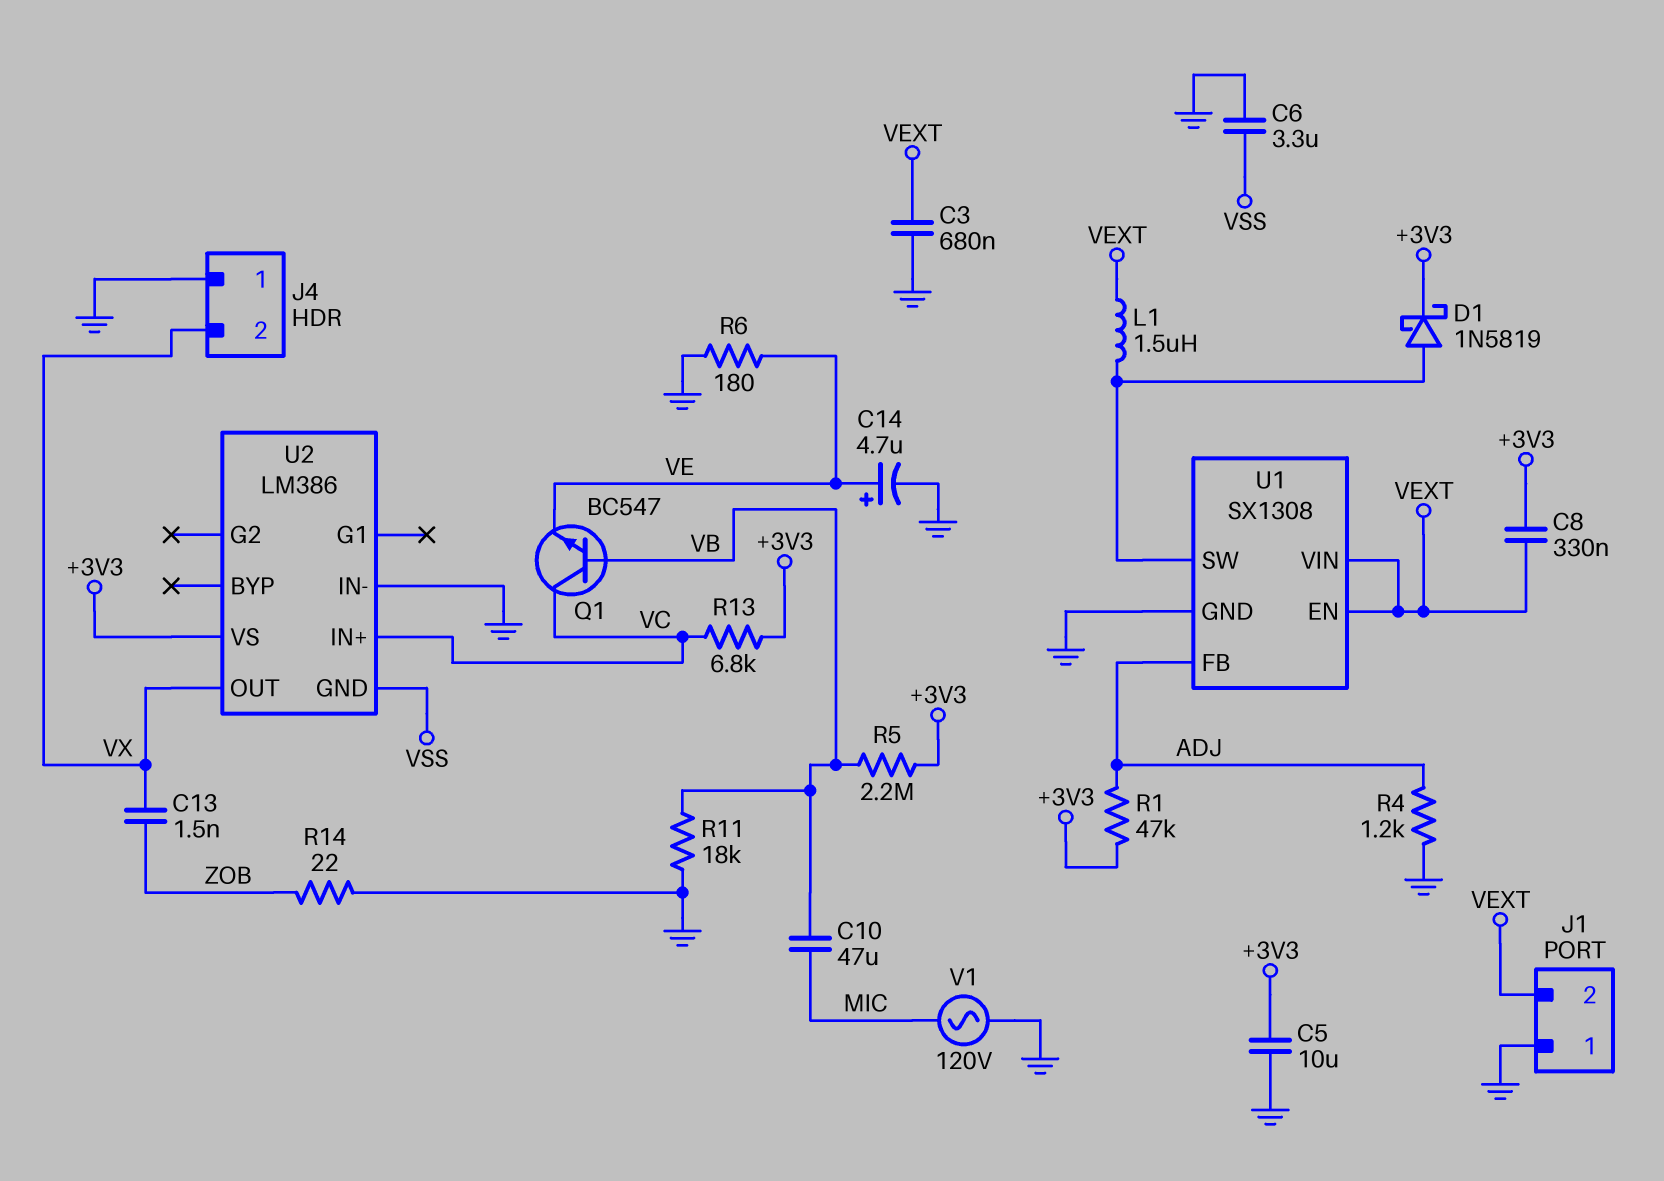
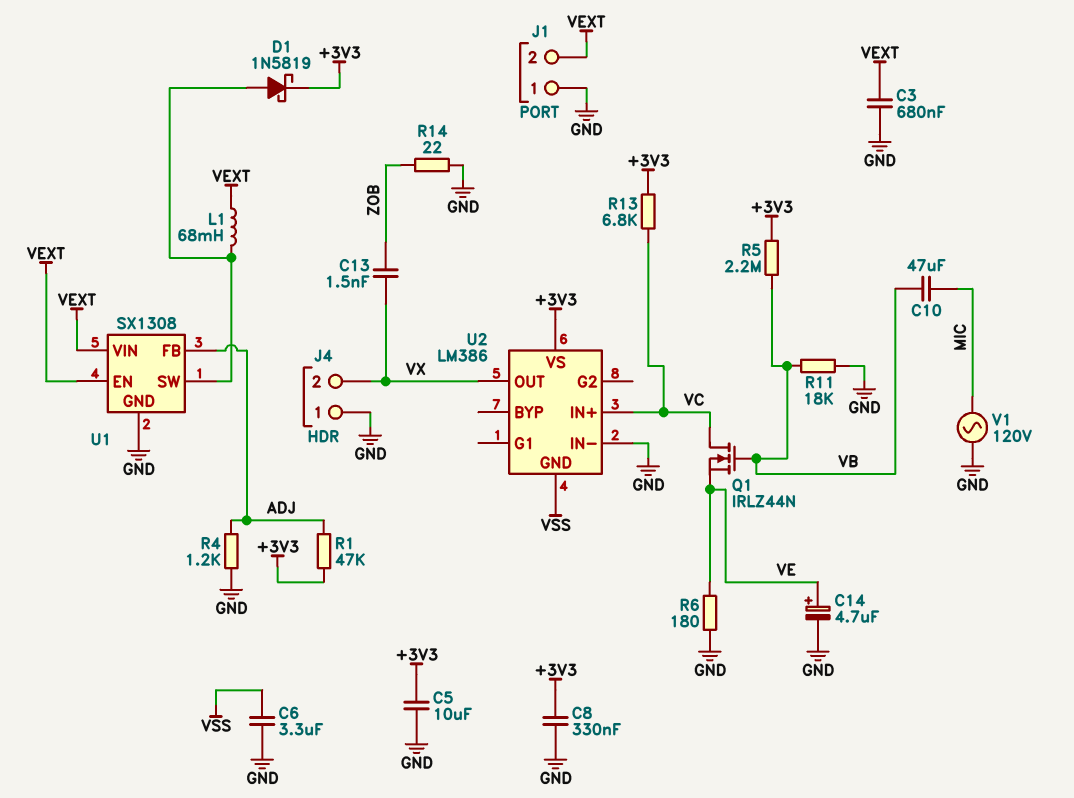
C8: 330nF (+3V3, VEXT) -> 330nF (+3V3, GND)
L1: 1.5uH (U1/SW, VEXT) -> 68mH (U1/SW, VEXT)
Q1: NPN BC547 (B VB, C VC, E VE) -> NMOS IRLZ44N (G VB, D VC, S VE)

